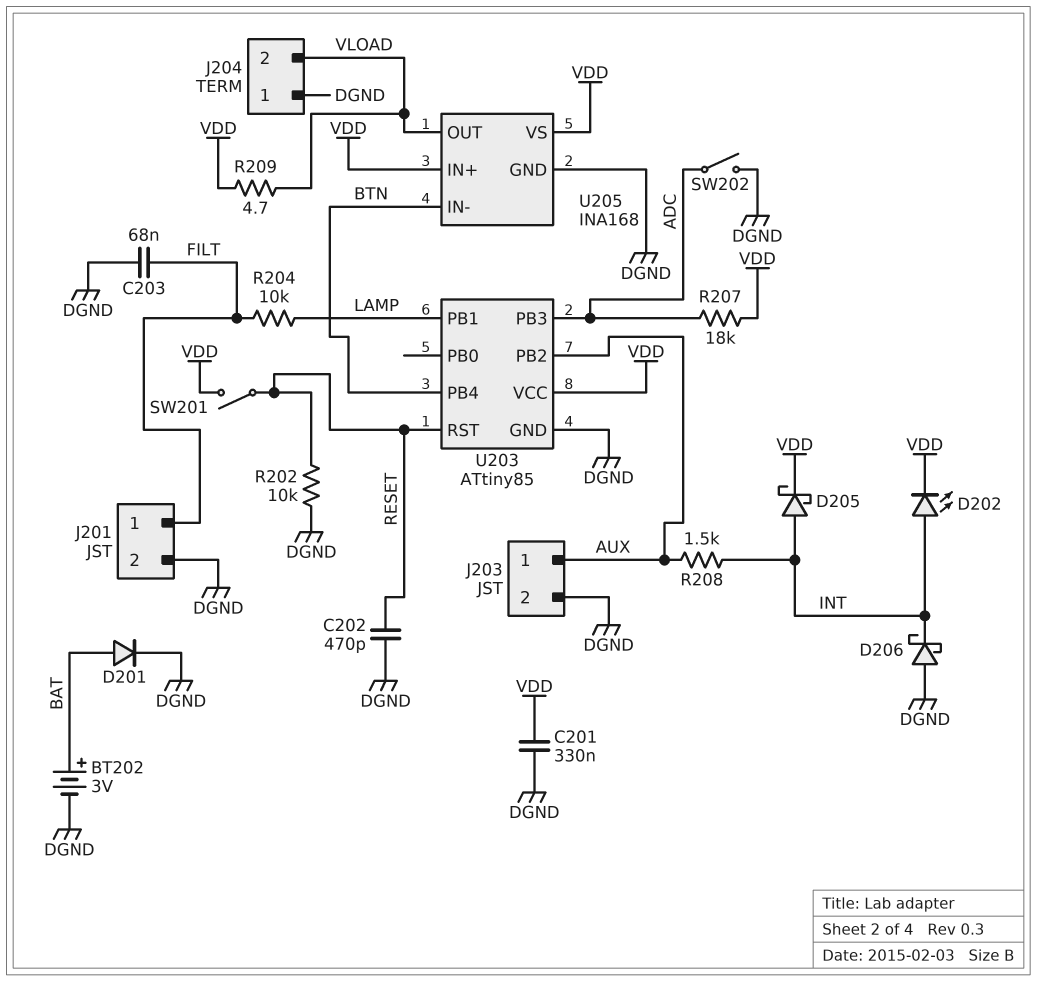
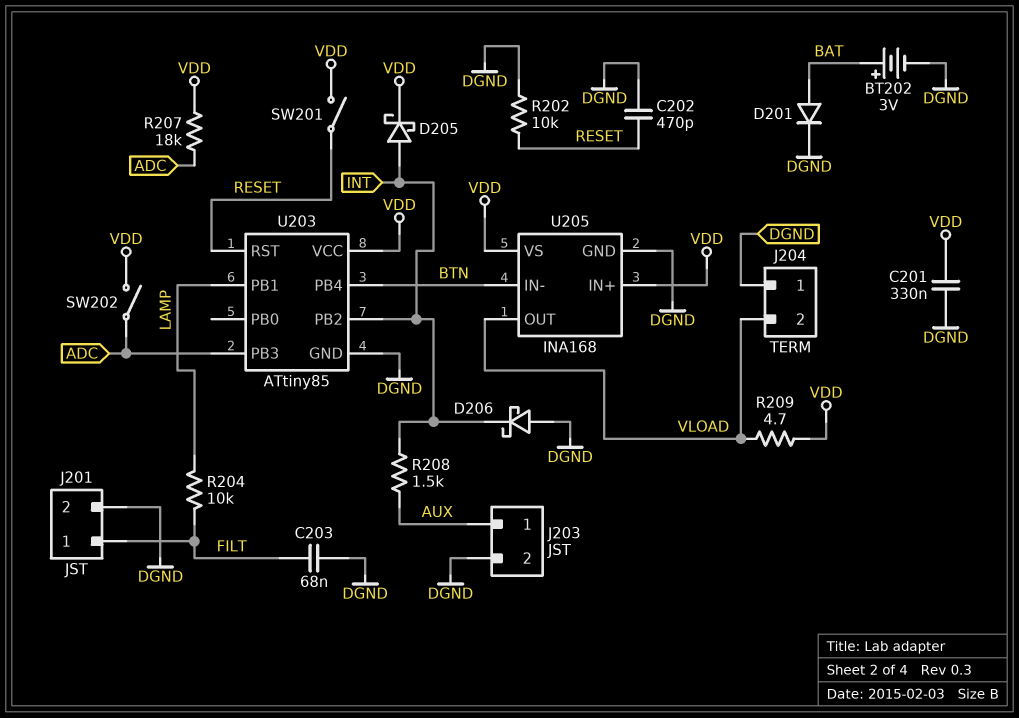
D202: LED (A INT, K VDD) -> none
SW202: switch (ADC, DGND) -> switch (ADC, VDD)
U203 pin PB2: AUX -> INT

